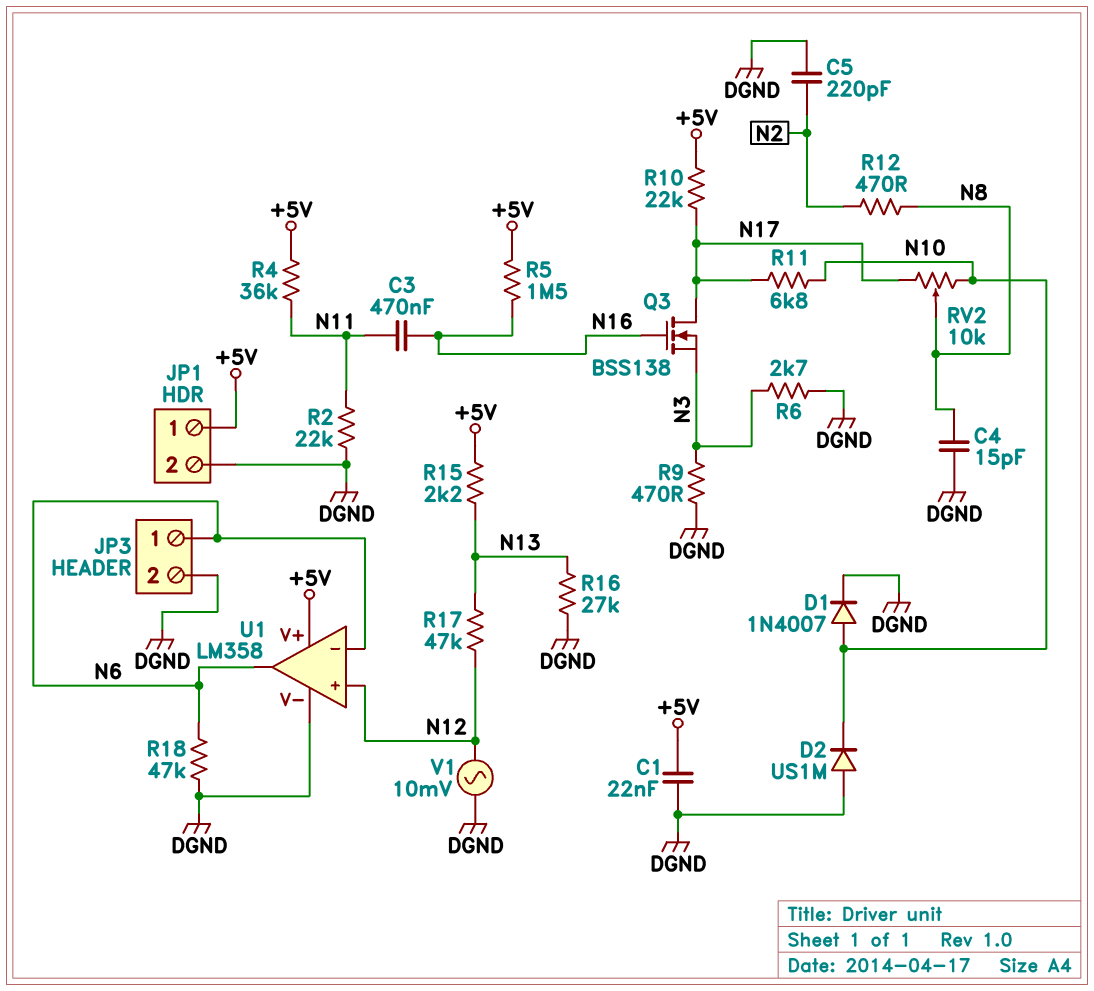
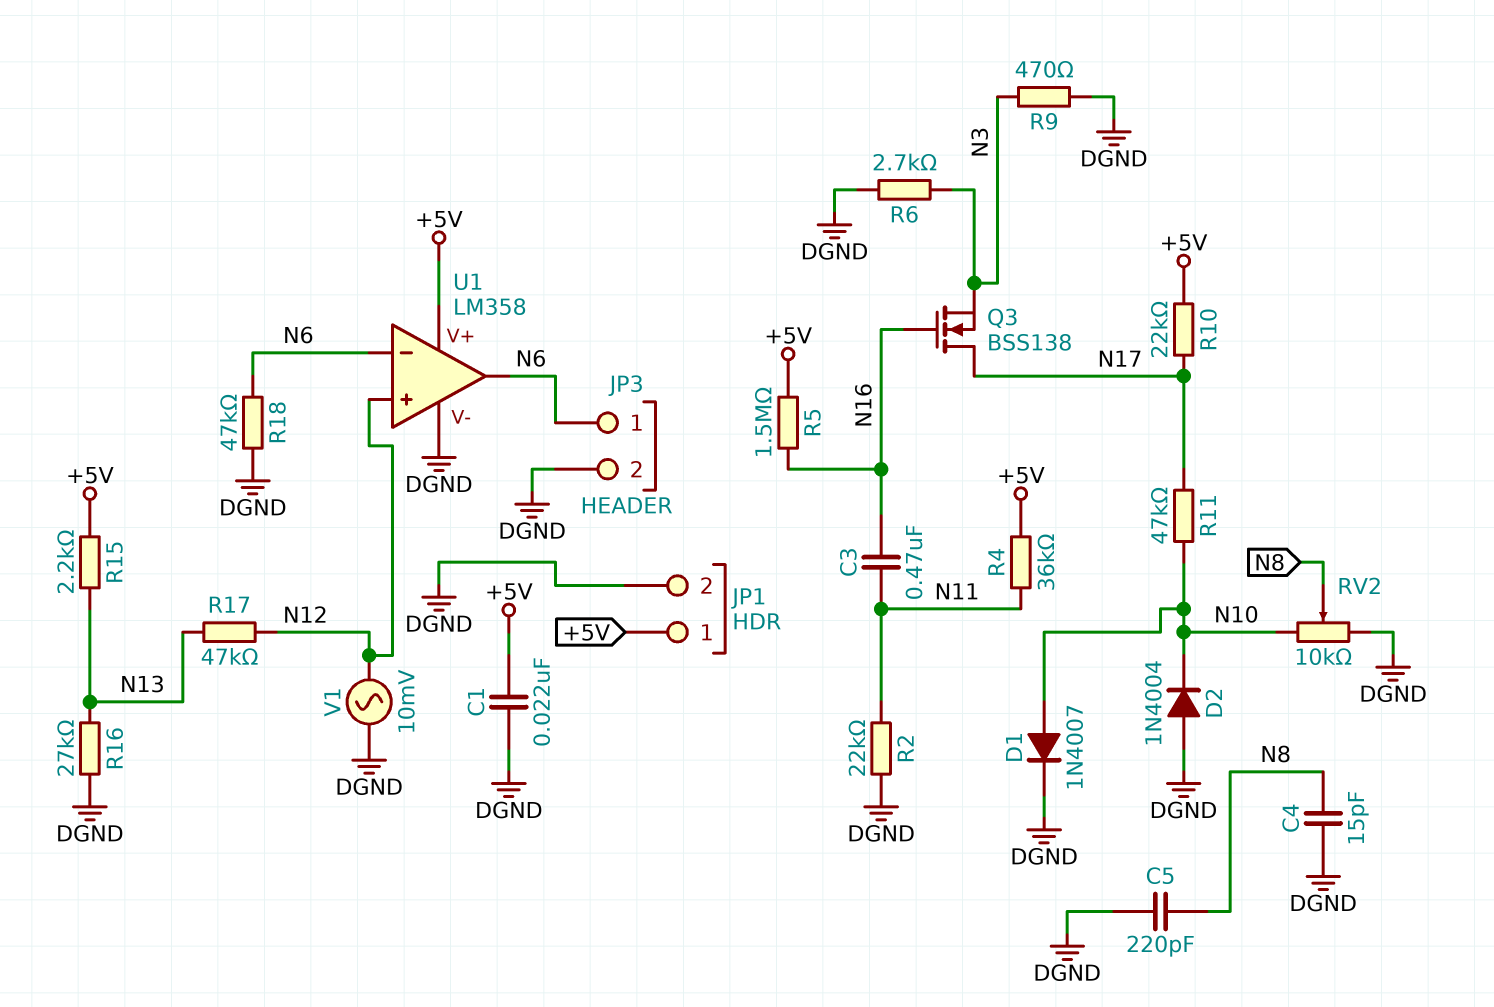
C5: 220pF (DGND, N2) -> 220pF (DGND, N8)
D2: diode US1M (A DGND, K N10) -> diode 1N4004 (A DGND, K N10)
R11: 6.8k (N10, N17) -> 47k (N10, N17)
R12: 470 (N2, N8) -> none
RV2: 10k (N10, N17, wiper N8) -> 10k (DGND, N10, wiper N8)

